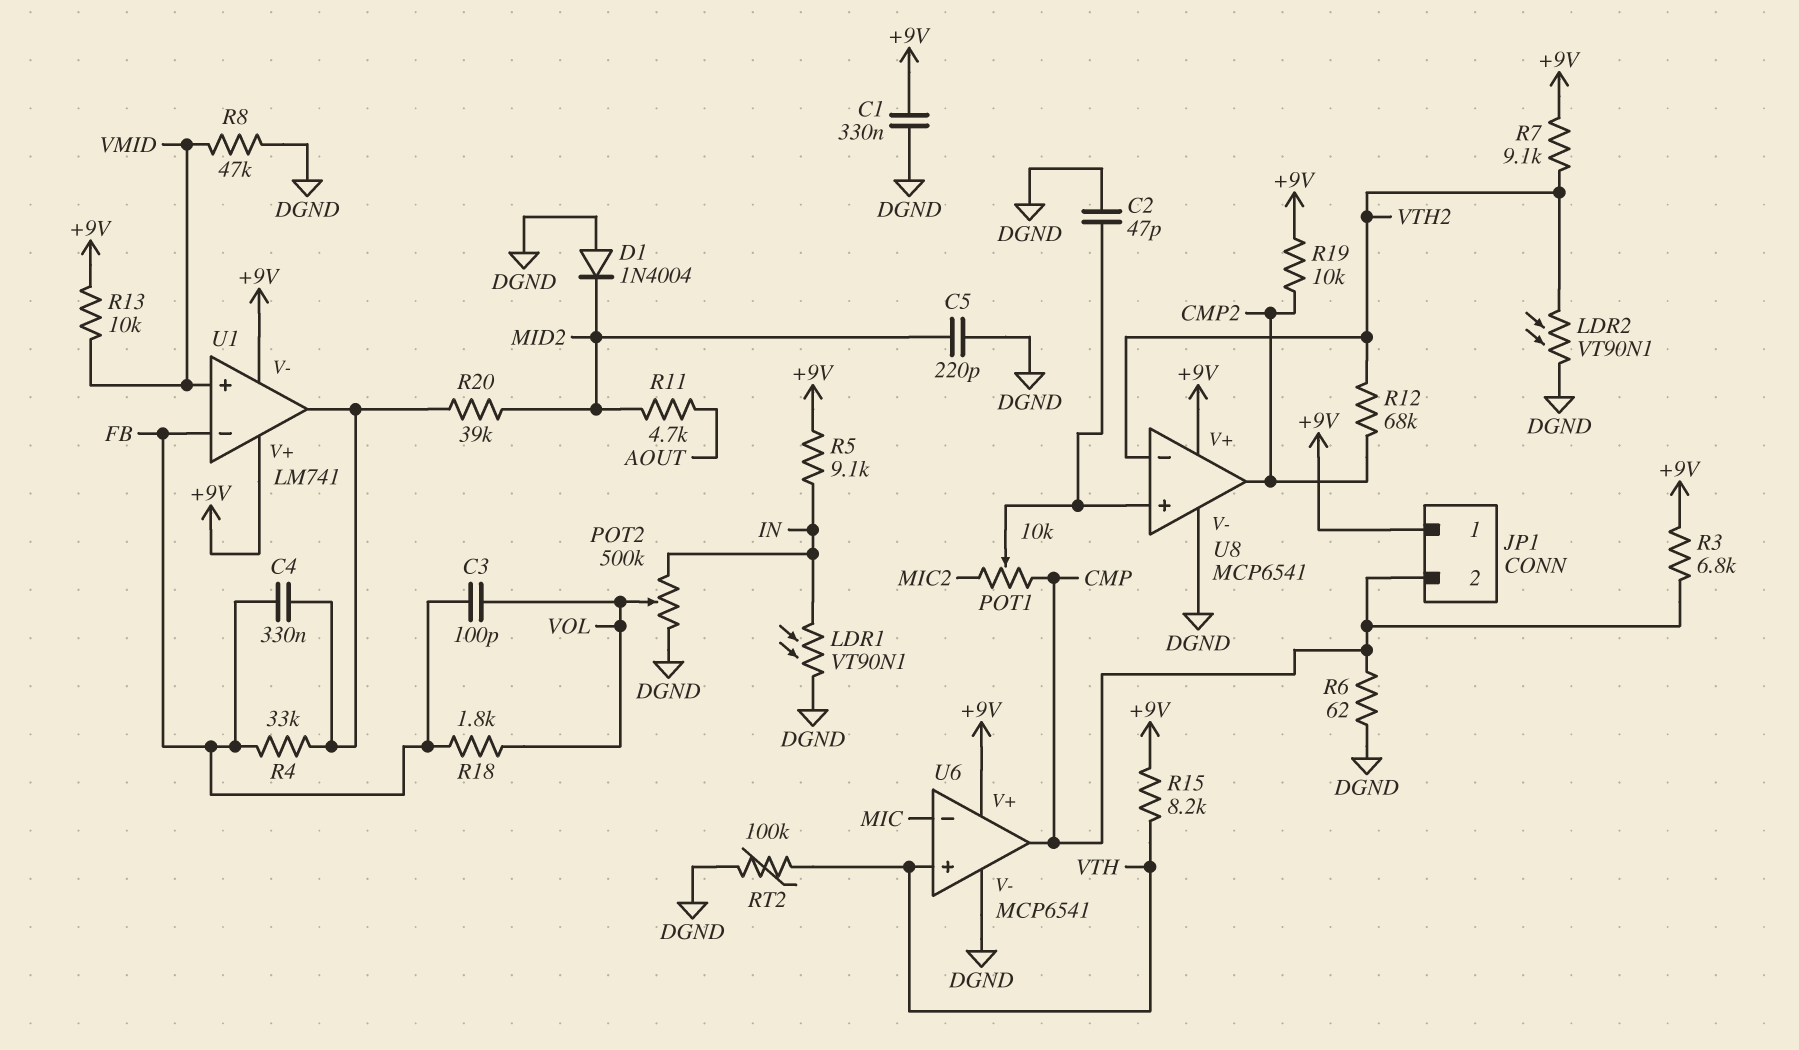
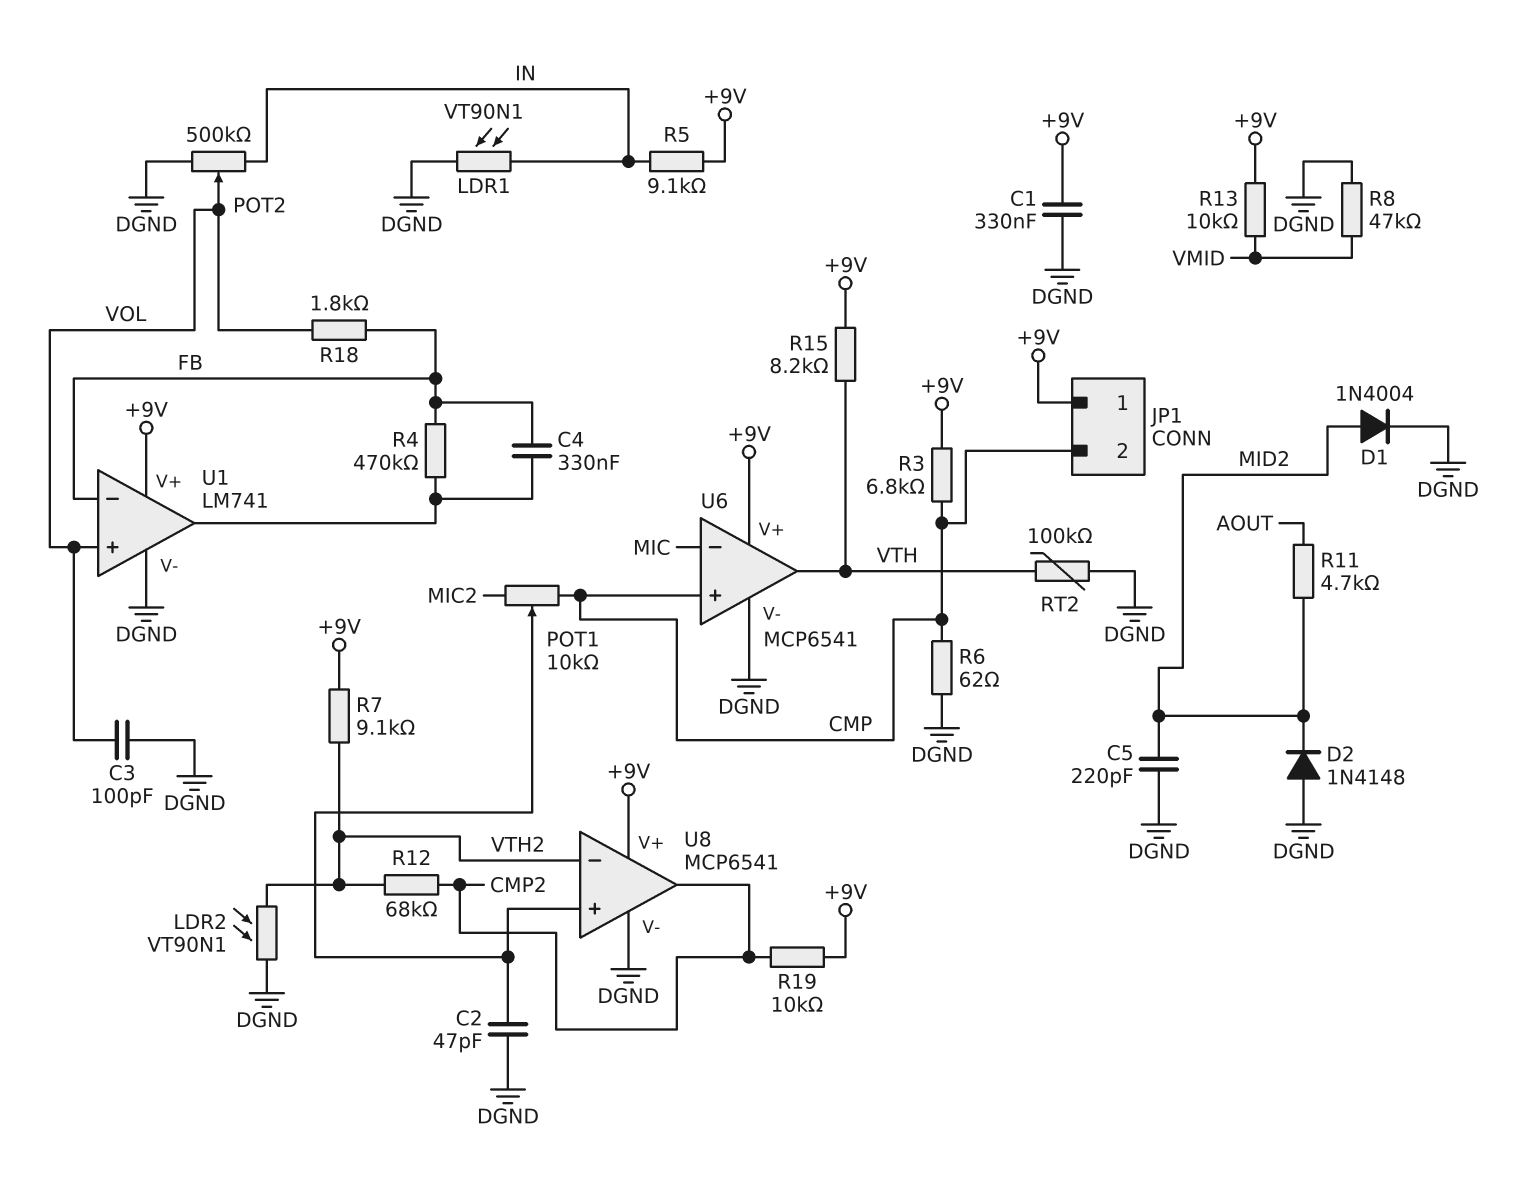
C3: 100pF (FB, VOL) -> 100pF (DGND, VOL)
D1: diode 1N4004 (A DGND, K MID2) -> diode 1N4004 (A MID2, K DGND)
D2: none -> diode 1N4148 (A DGND, K MID2)
R4: 33k (FB, U1/out) -> 470k (FB, U1/out)
R20: 39k (MID2, U1/out) -> none
U1 pin V-: +9V -> DGND
U1 pin in+: VMID -> VOL
U6 pin in+: VTH -> CMP
U6 pin out: CMP -> VTH

